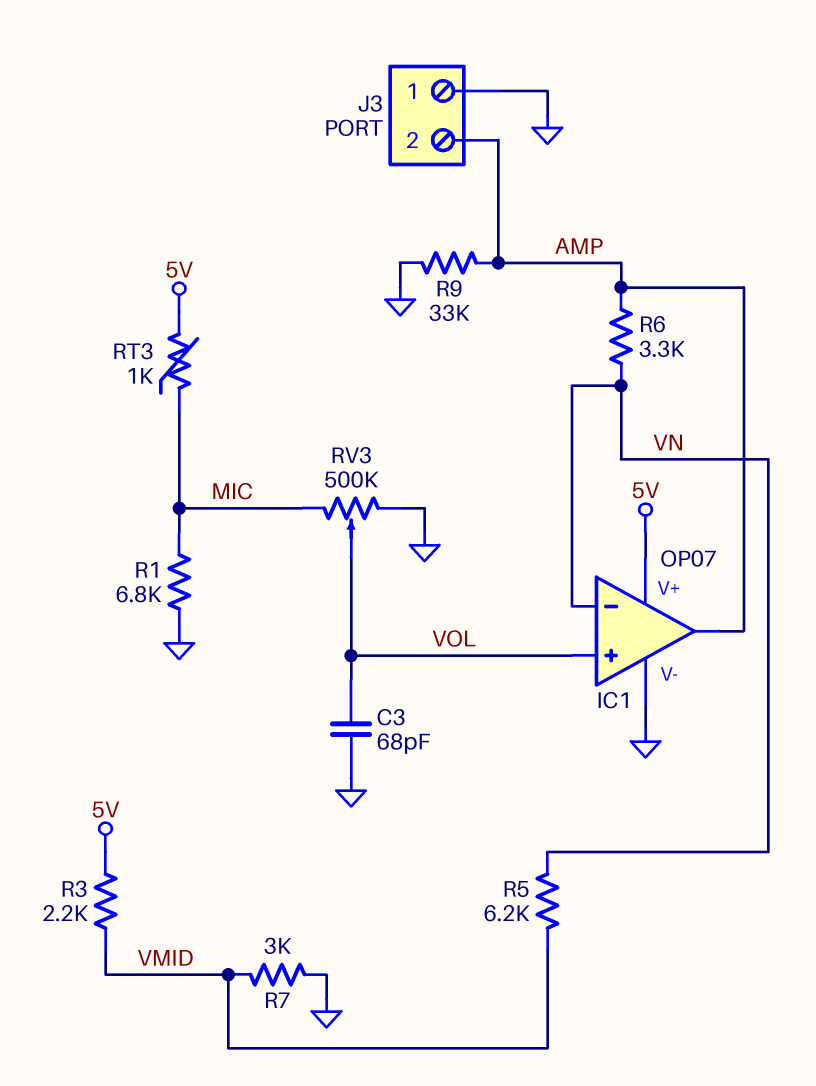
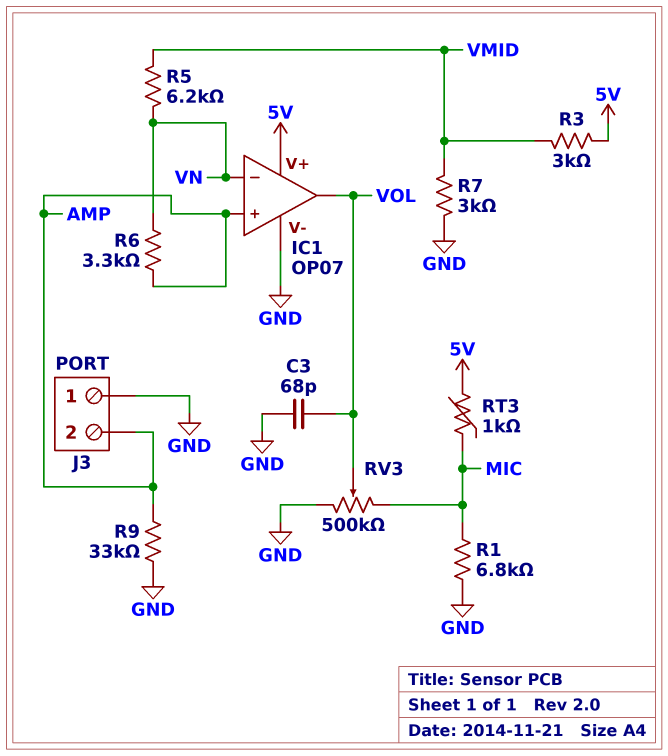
IC1 pin in+: VOL -> AMP
IC1 pin out: AMP -> VOL
R3: 2.2k (5V, VMID) -> 3k (5V, VMID)

